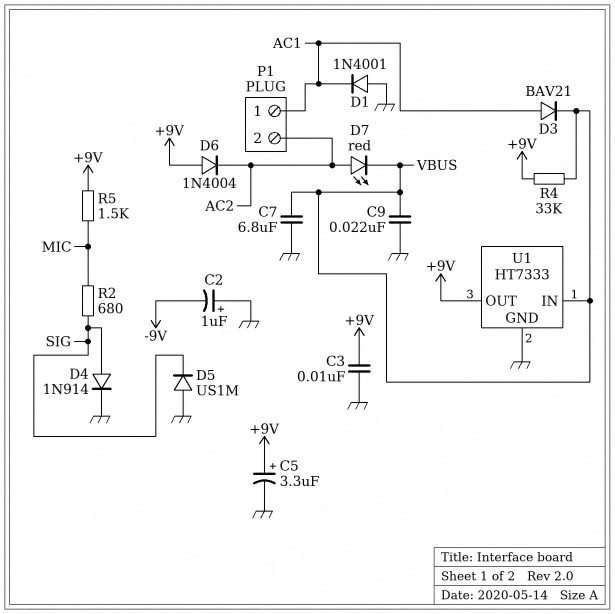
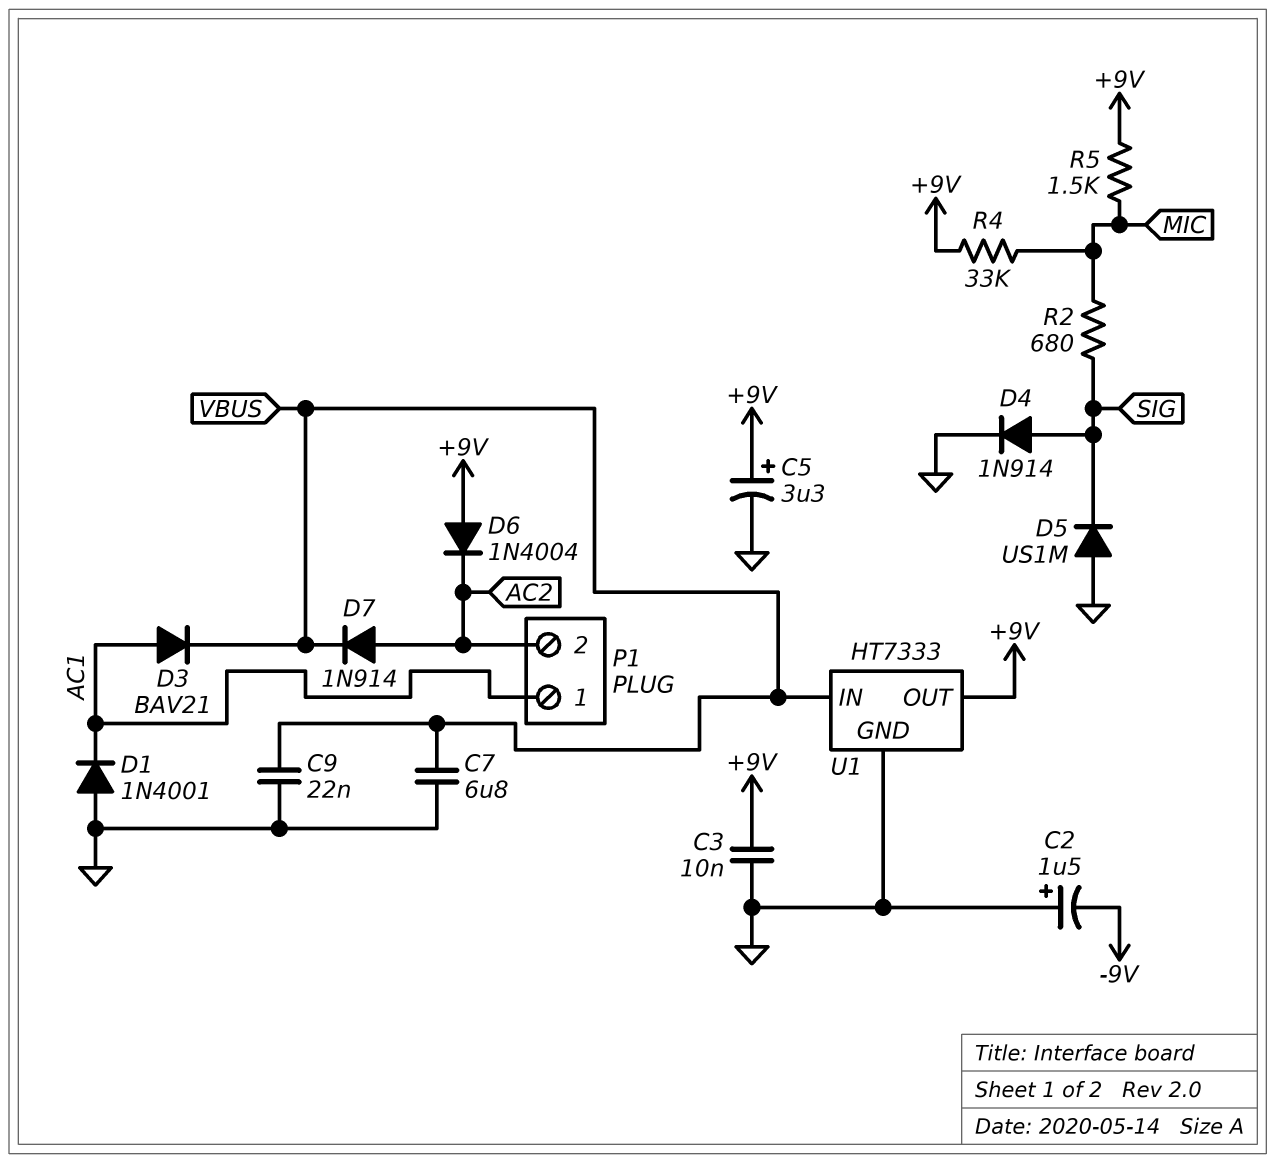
C2: 1uF (plus GND, minus -9V) -> 1.5uF (plus GND, minus -9V)
D7: LED red (A AC2, K VBUS) -> diode 1N914 (A AC2, K VBUS)
R4: 33k (+9V, VBUS) -> 33k (+9V, MIC)

